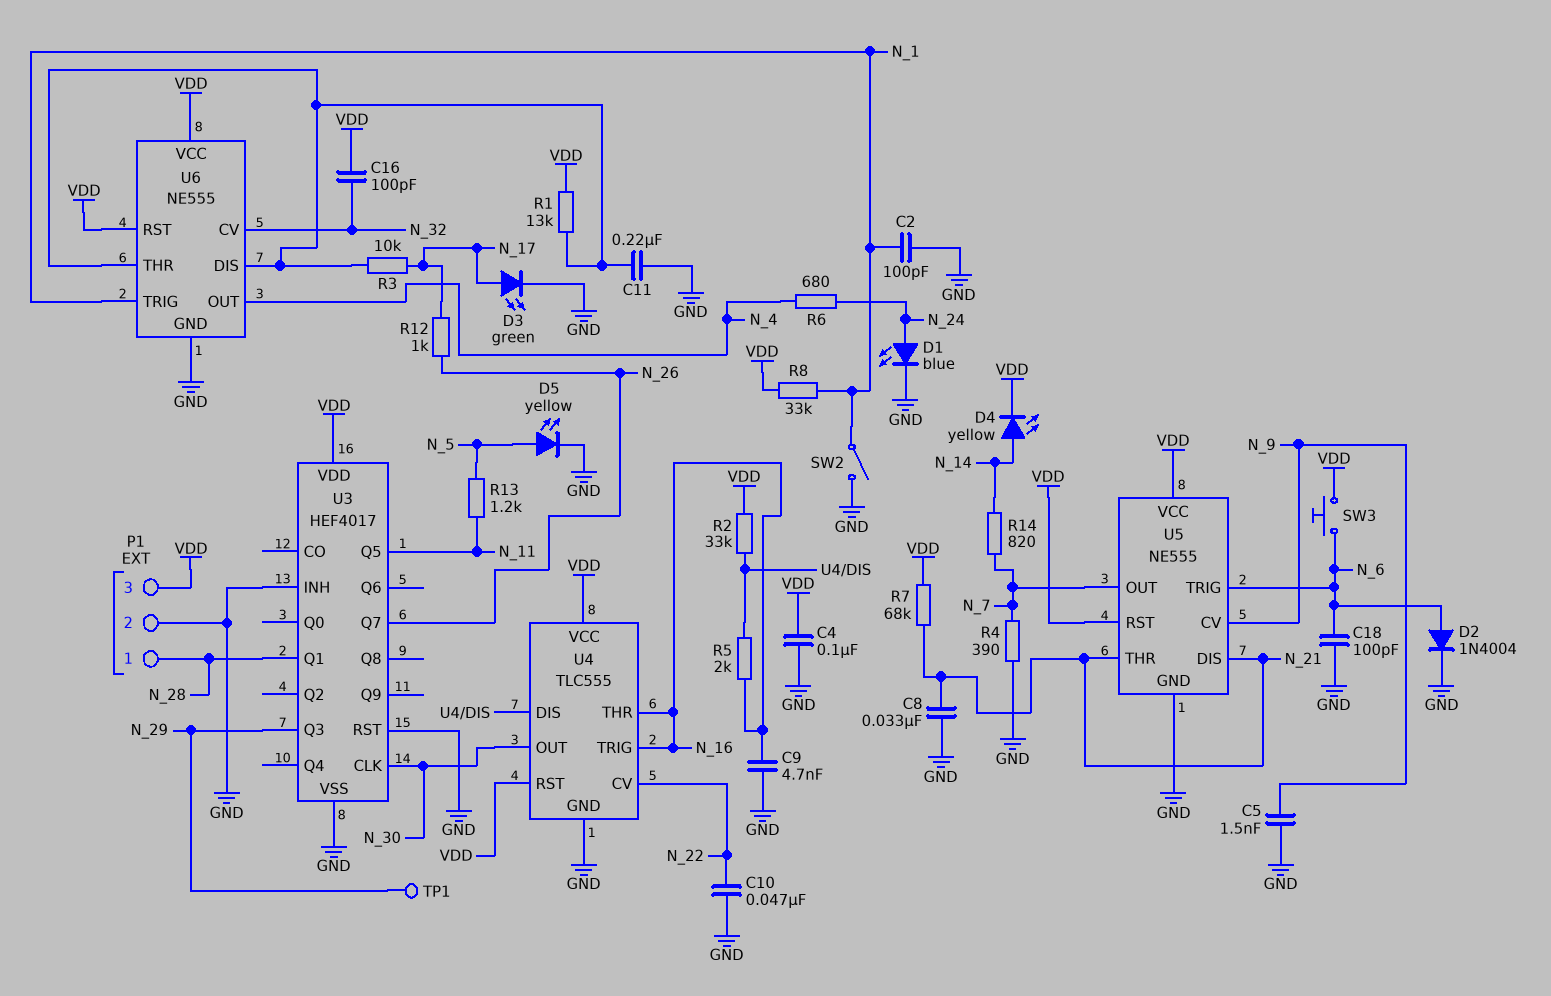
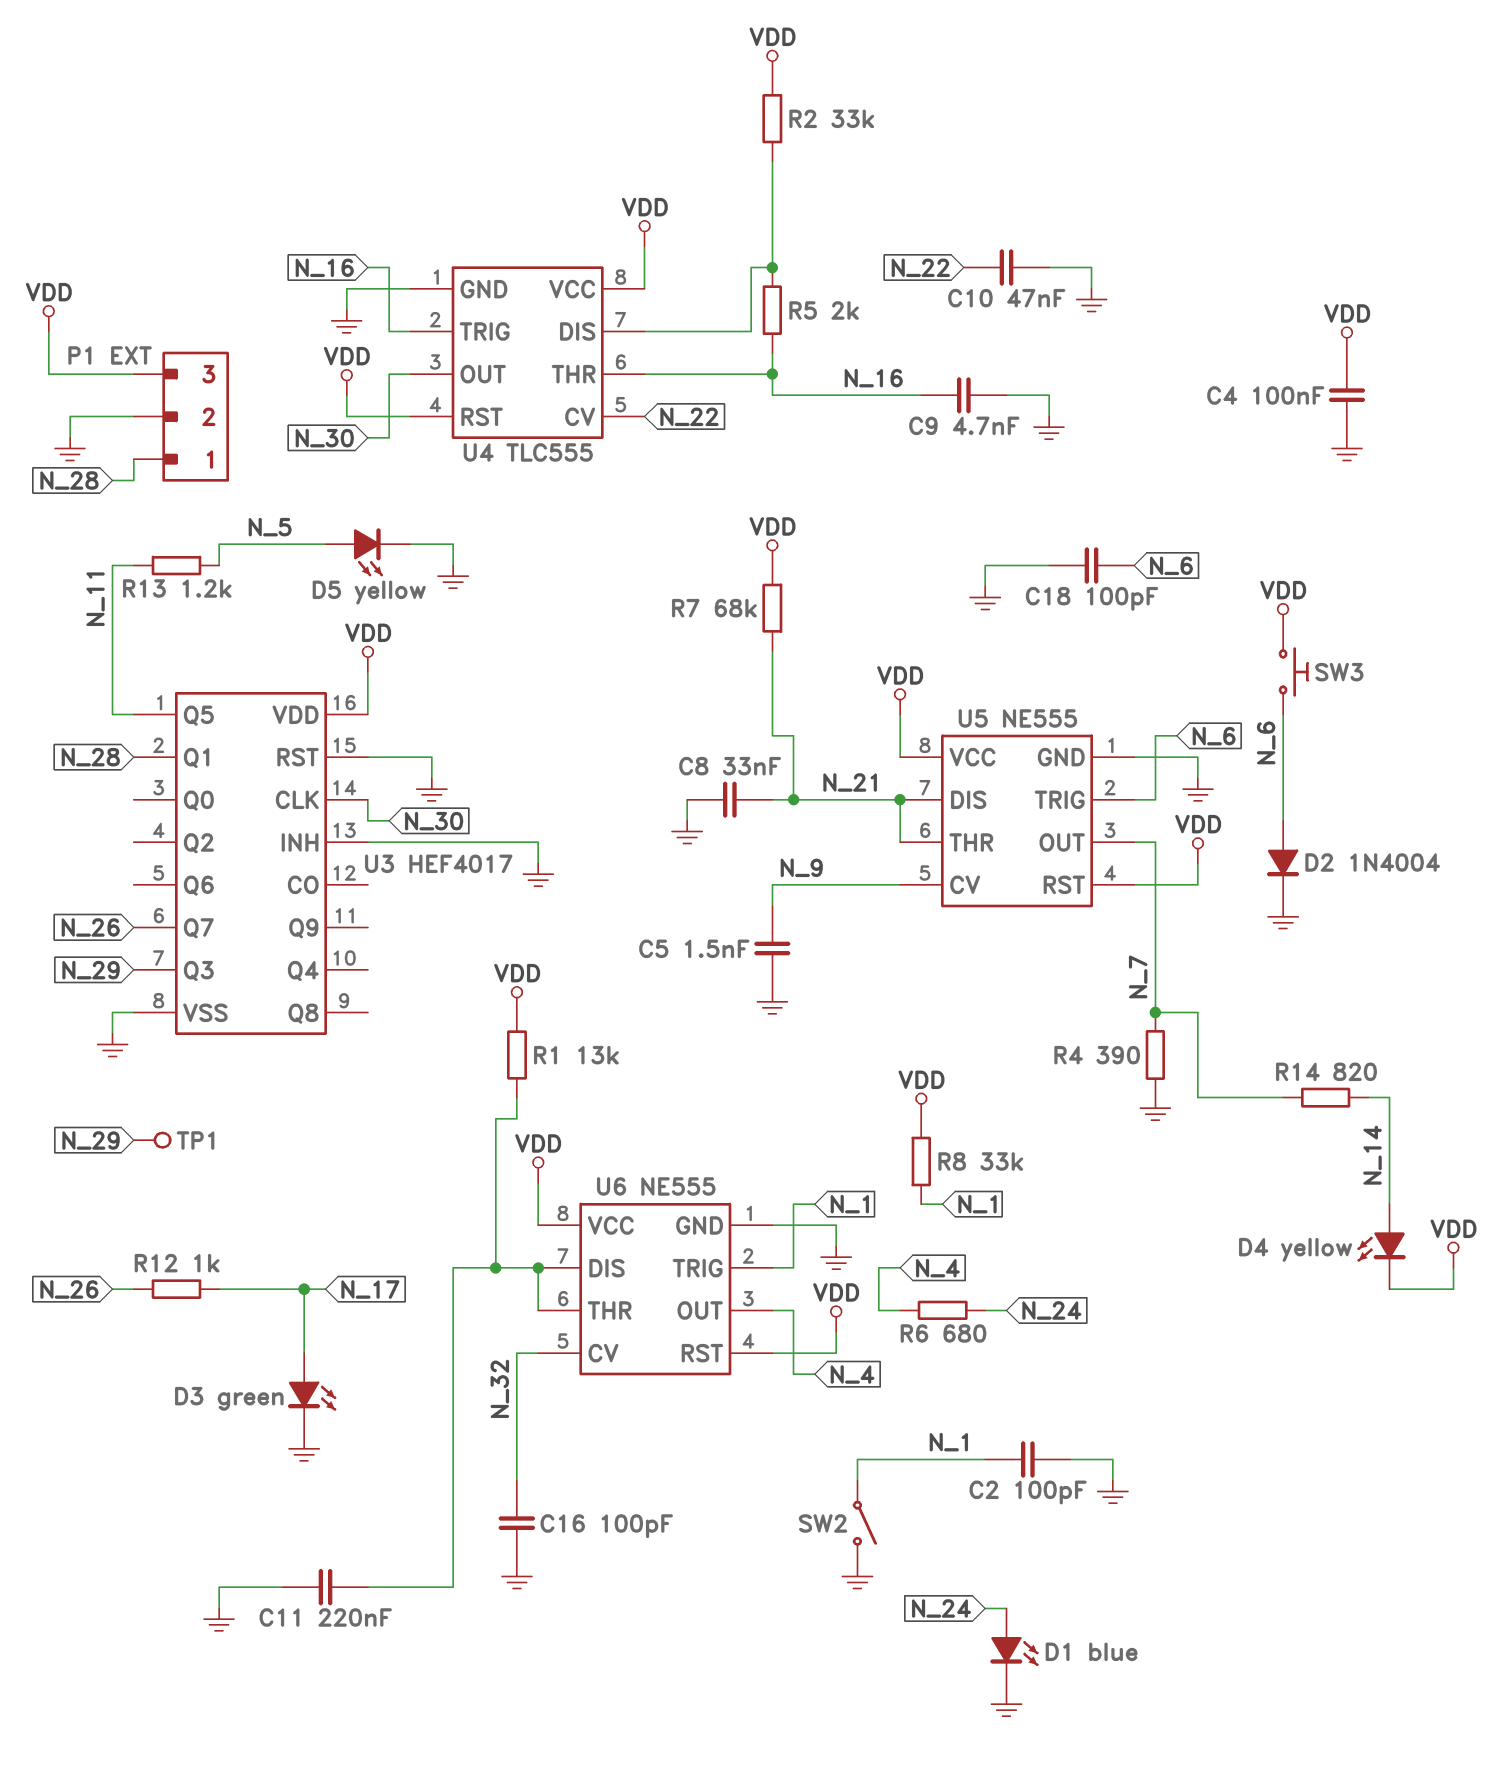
C16: 100pF (N_32, VDD) -> 100pF (GND, N_32)
R3: 10k (N_17, U6/DIS) -> none

